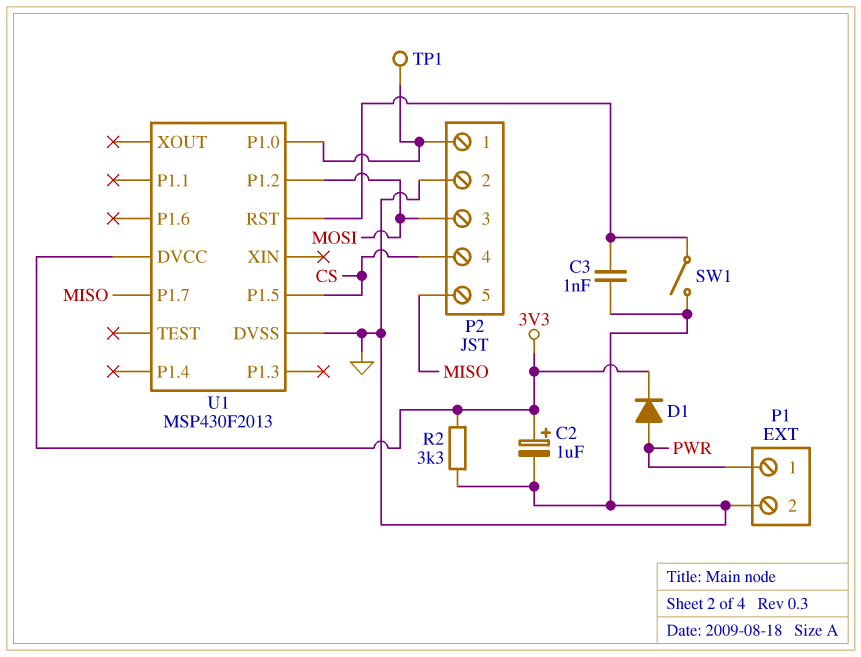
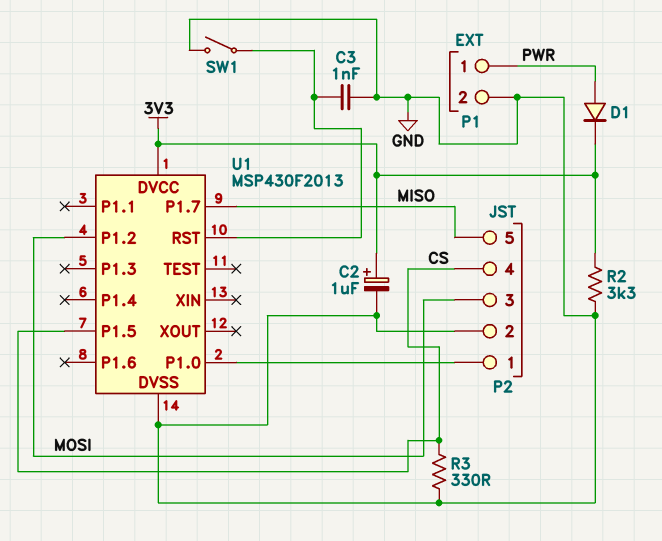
R3: none -> 330 (CS, GND)
TP1: test point (P2/1) -> none

